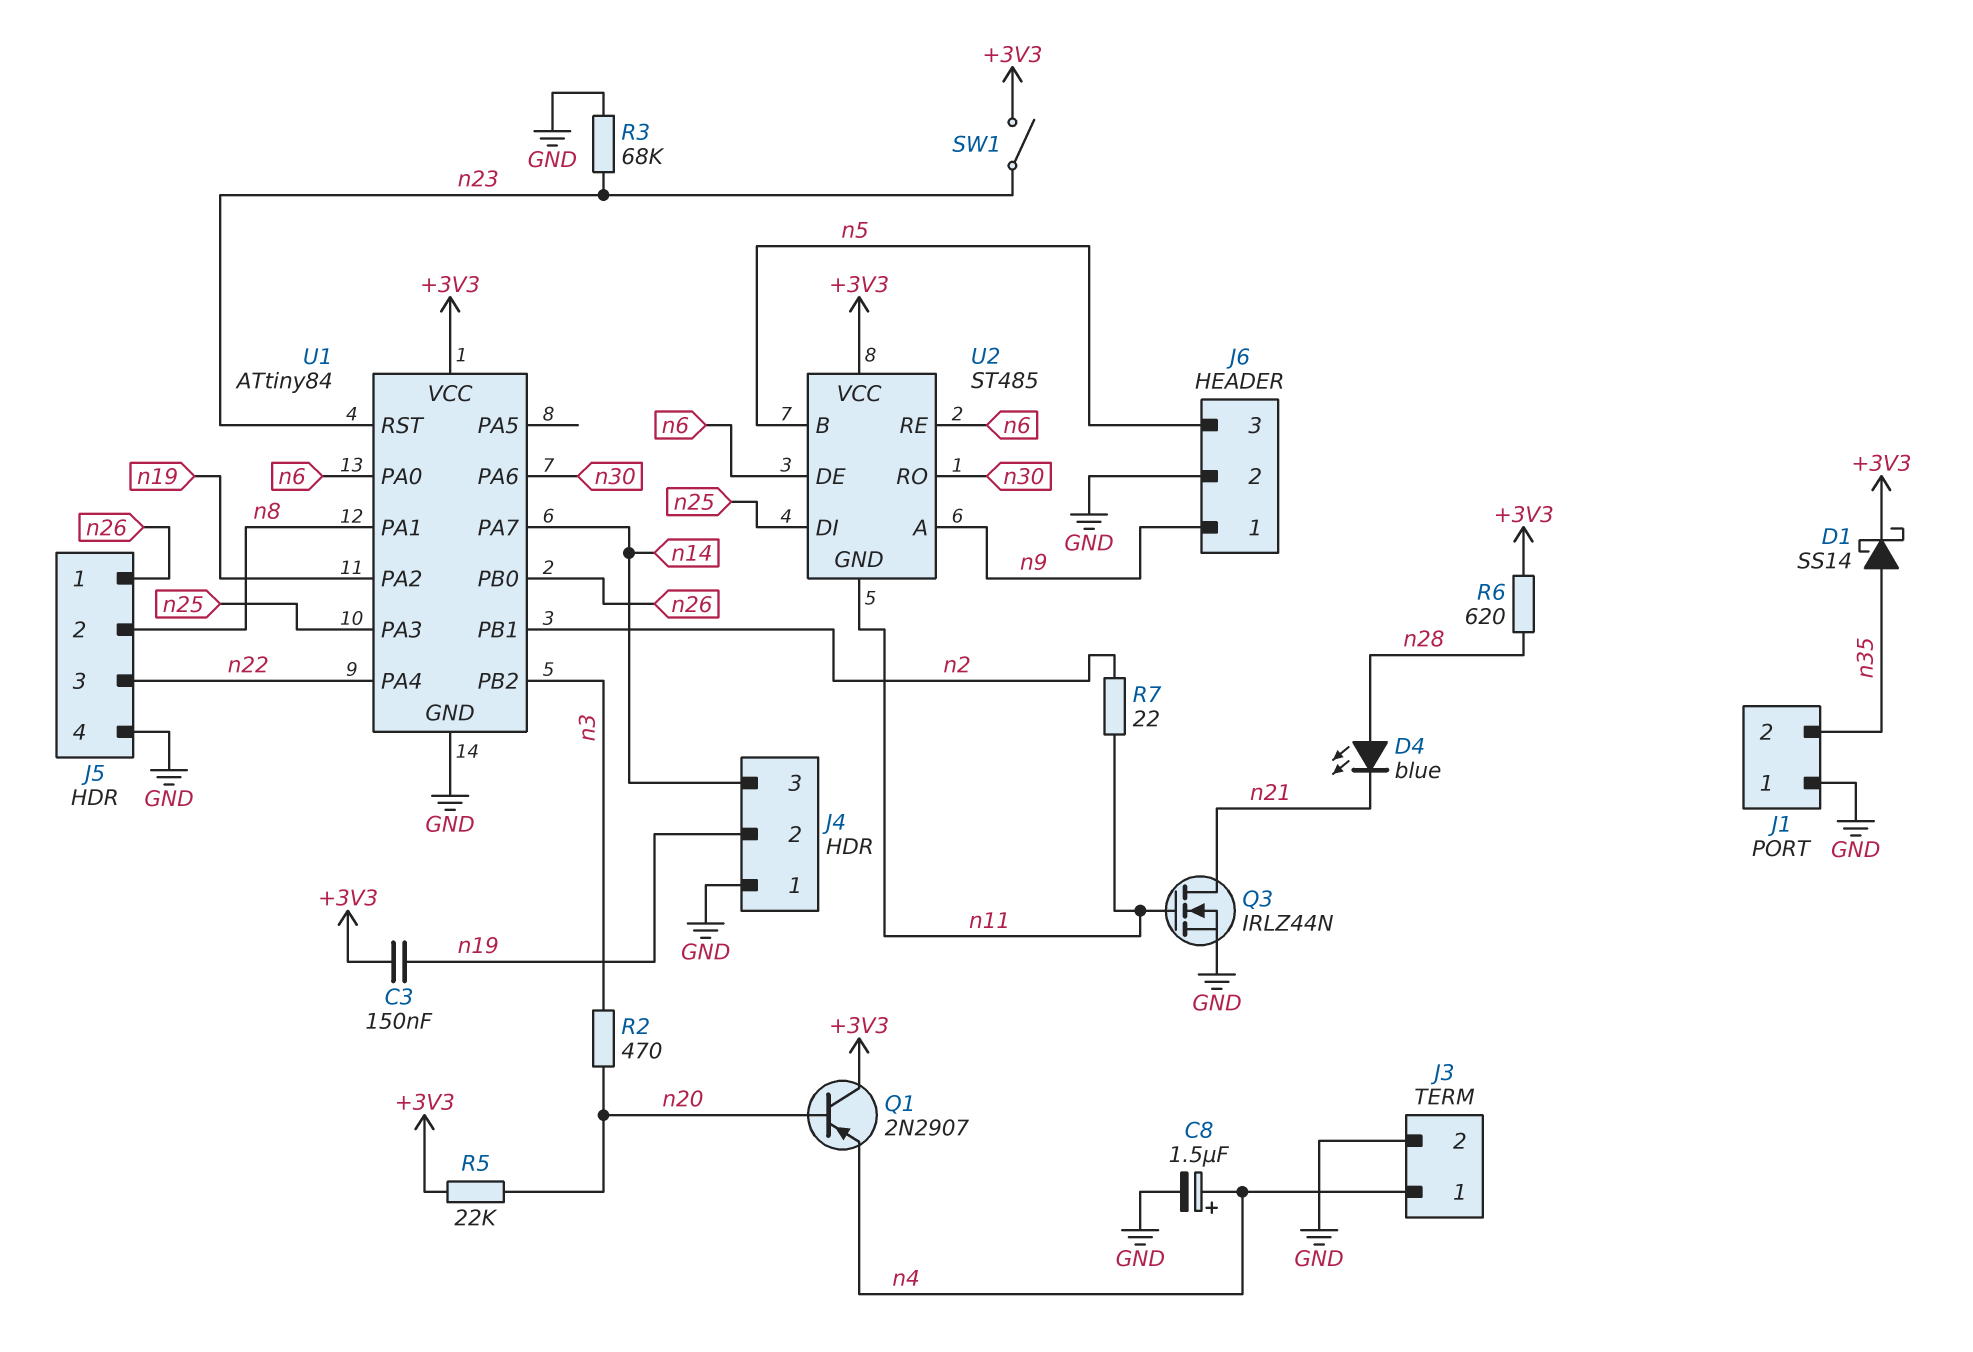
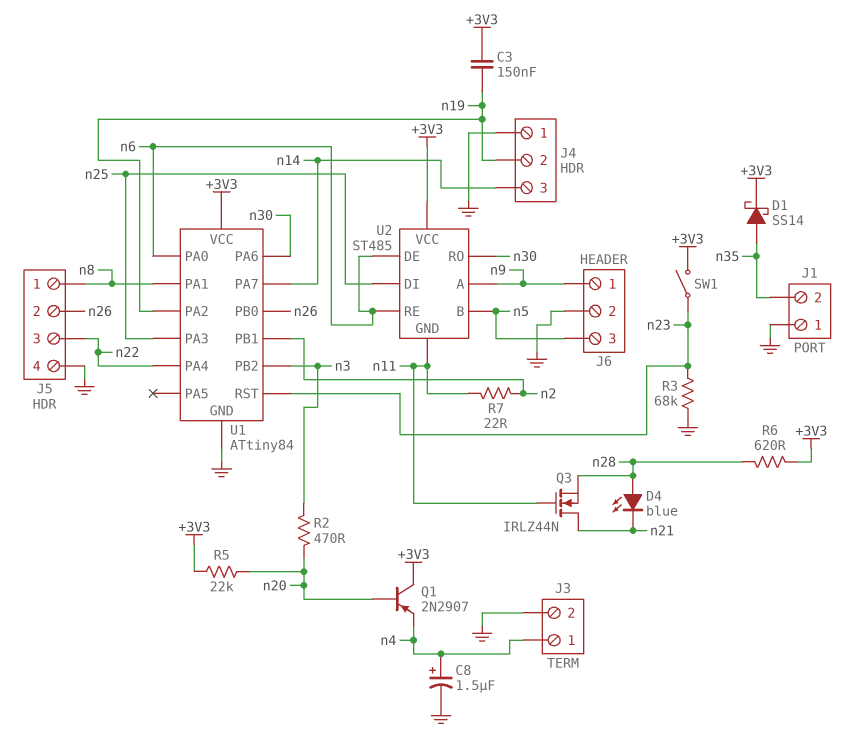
J5 pin 1: n26 -> n8
J5 pin 2: n8 -> n26
Q3: NMOS IRLZ44N (G n11, D n21, S GND) -> NMOS IRLZ44N (G n11, D n21, S n28)

